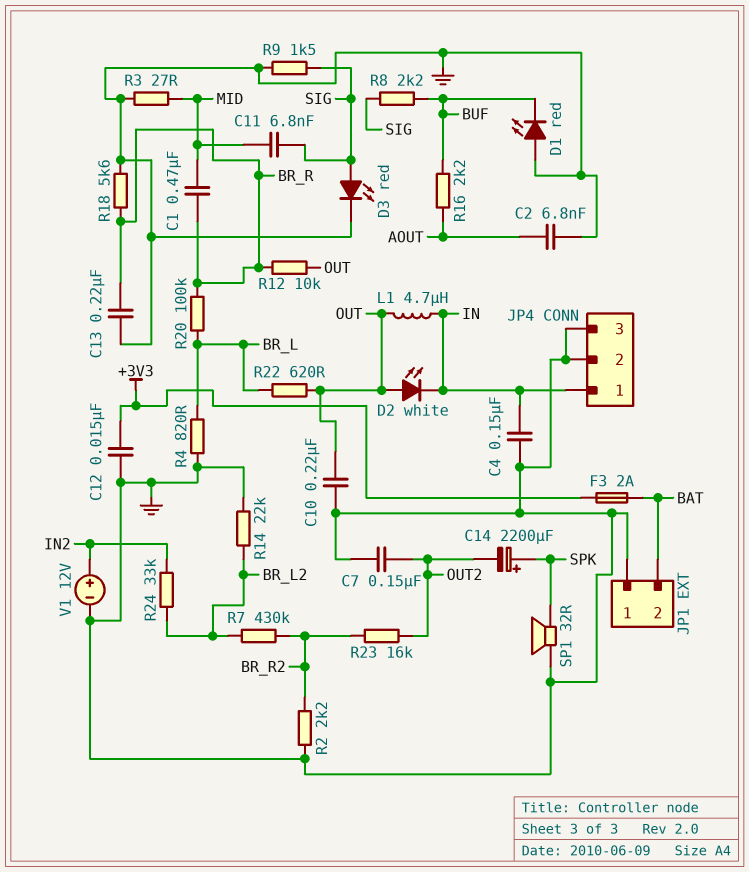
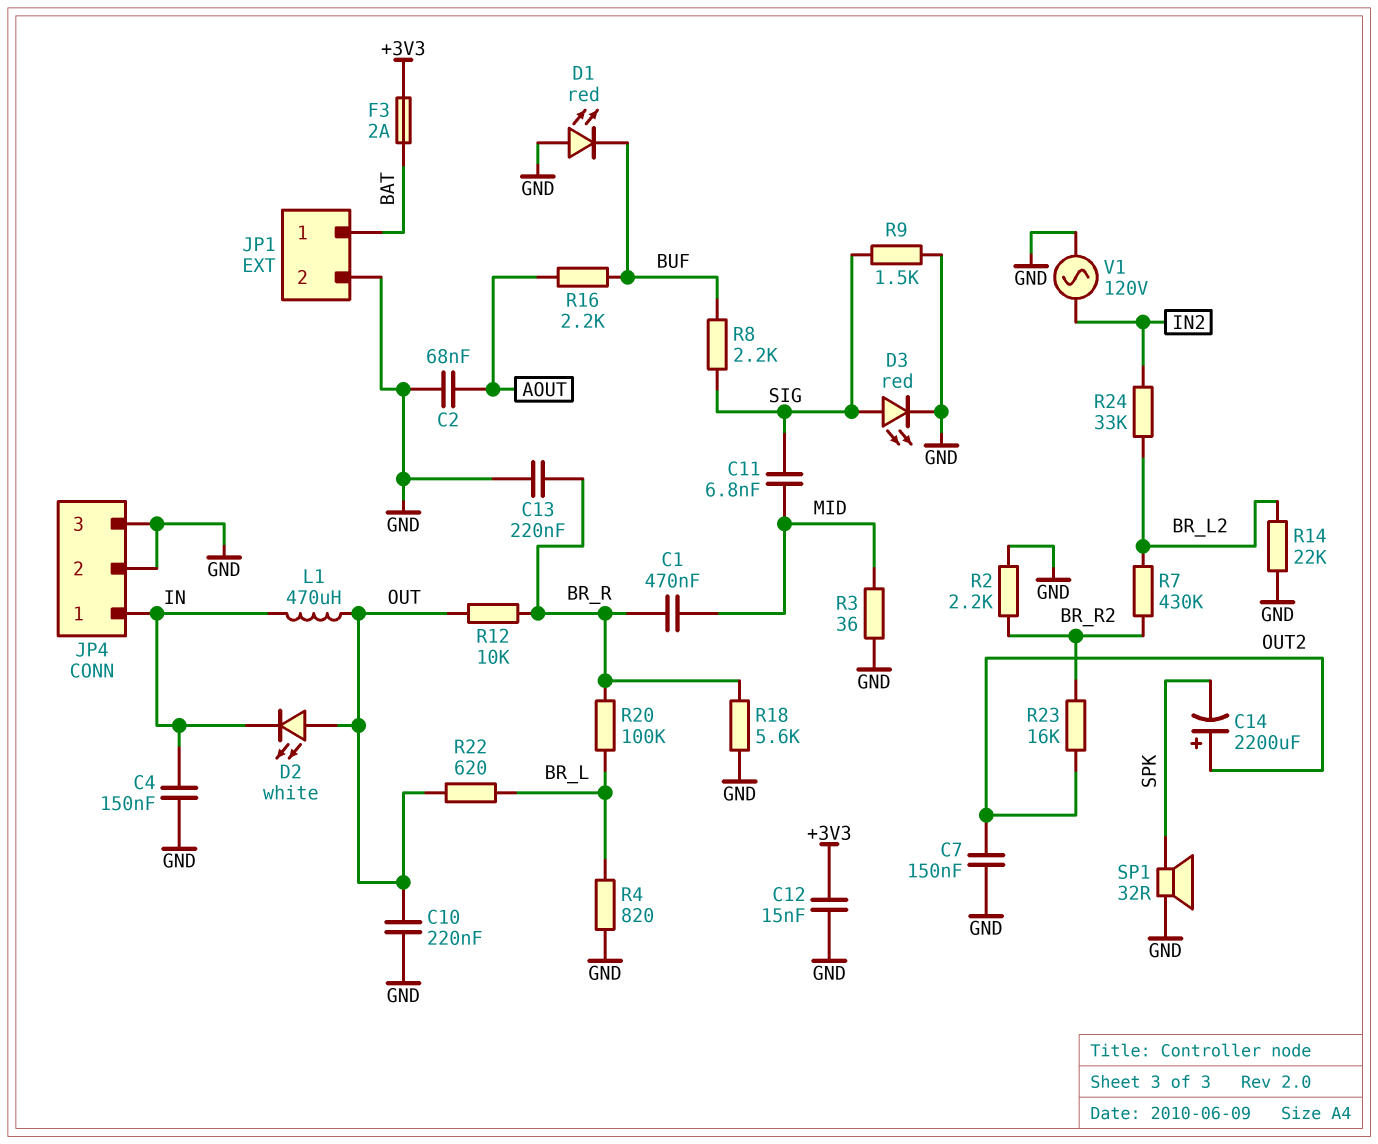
C2: 6.8nF (AOUT, GND) -> 68nF (AOUT, GND)
C14: 2200uF (plus SPK, minus OUT2) -> 2200uF (plus OUT2, minus SPK)
JP1 pin 1: GND -> BAT
JP1 pin 2: BAT -> GND
L1: 4.7uH (IN, OUT) -> 470uH (IN, OUT)
R3: 27 (GND, MID) -> 36 (GND, MID)
V1: 12V (plus IN2, minus GND) -> AC 120V (GND, IN2)

